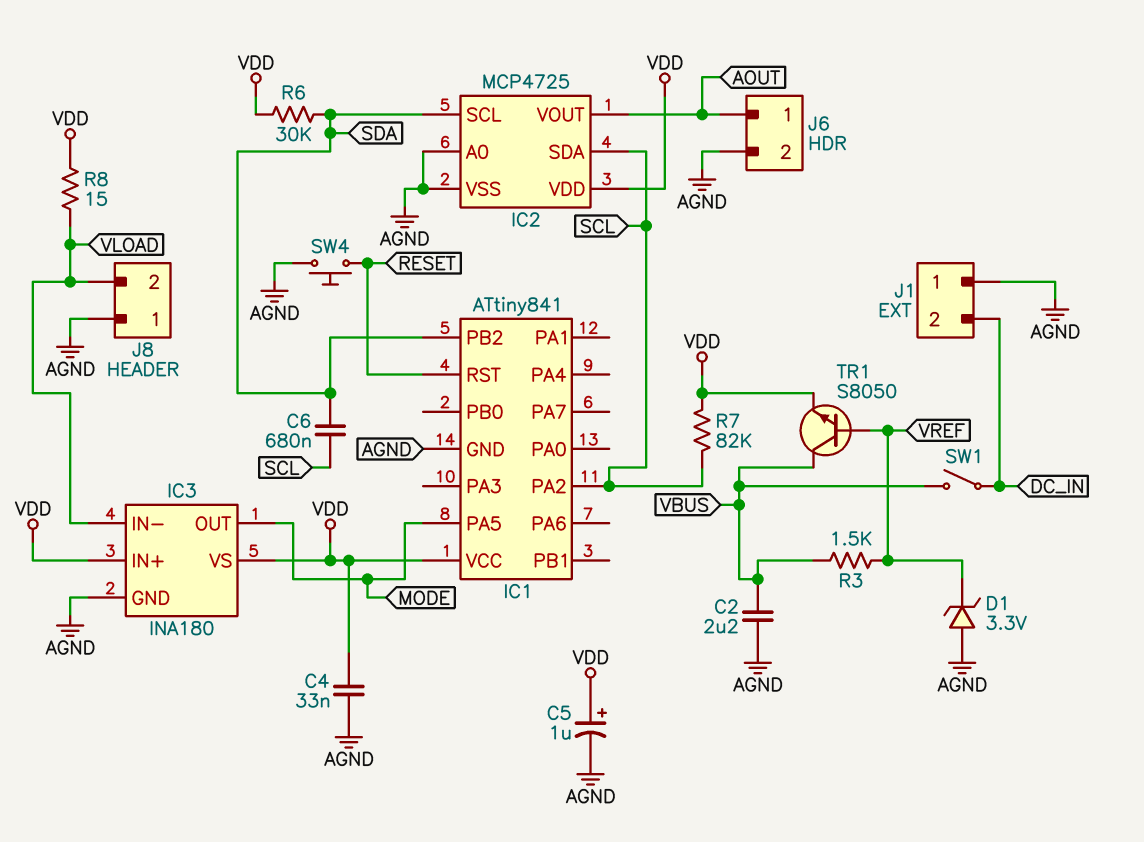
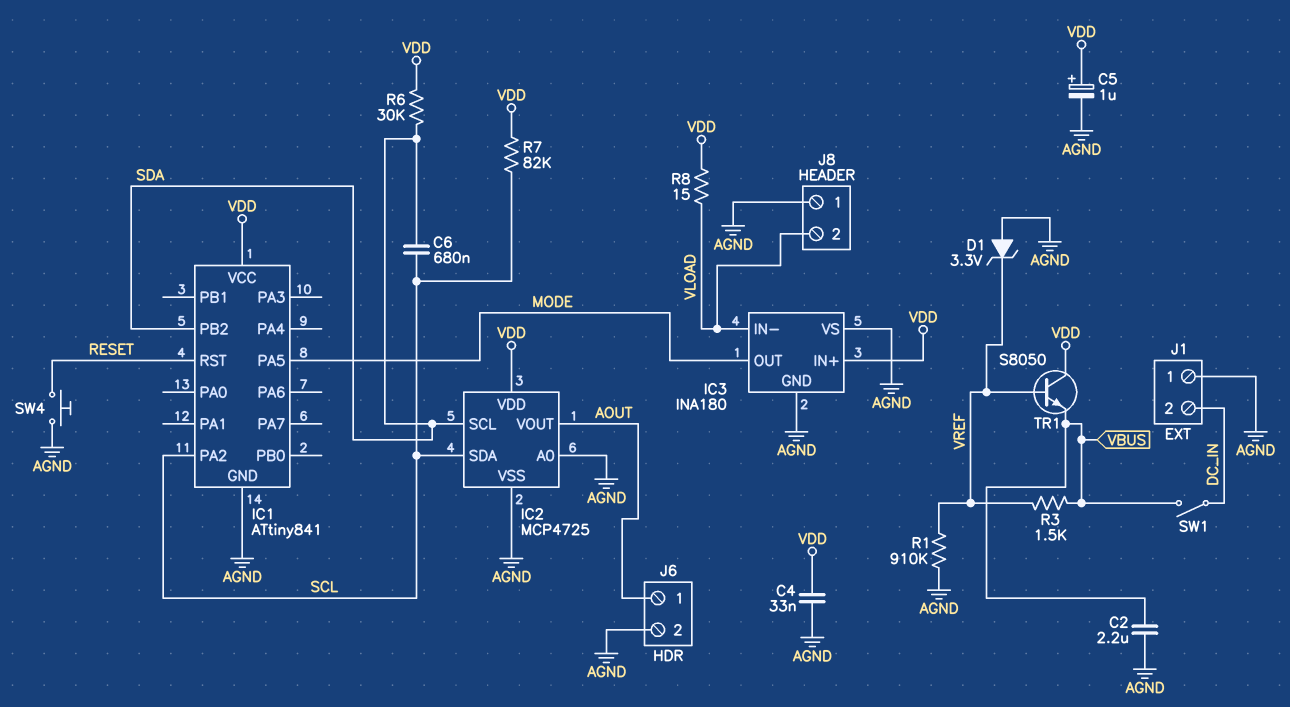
IC3 pin VS: VDD -> AGND
R1: none -> 910k (AGND, VREF)
TR1: NPN S8050 (B VREF, C VBUS, E VDD) -> NPN S8050 (B VREF, C VDD, E VBUS)

